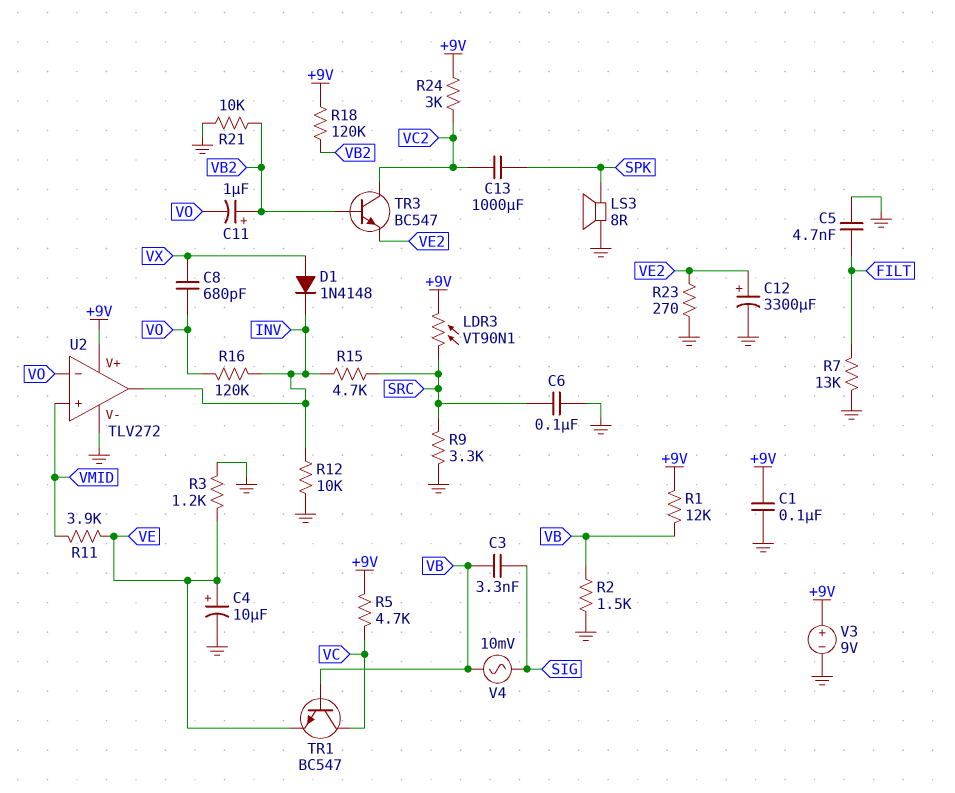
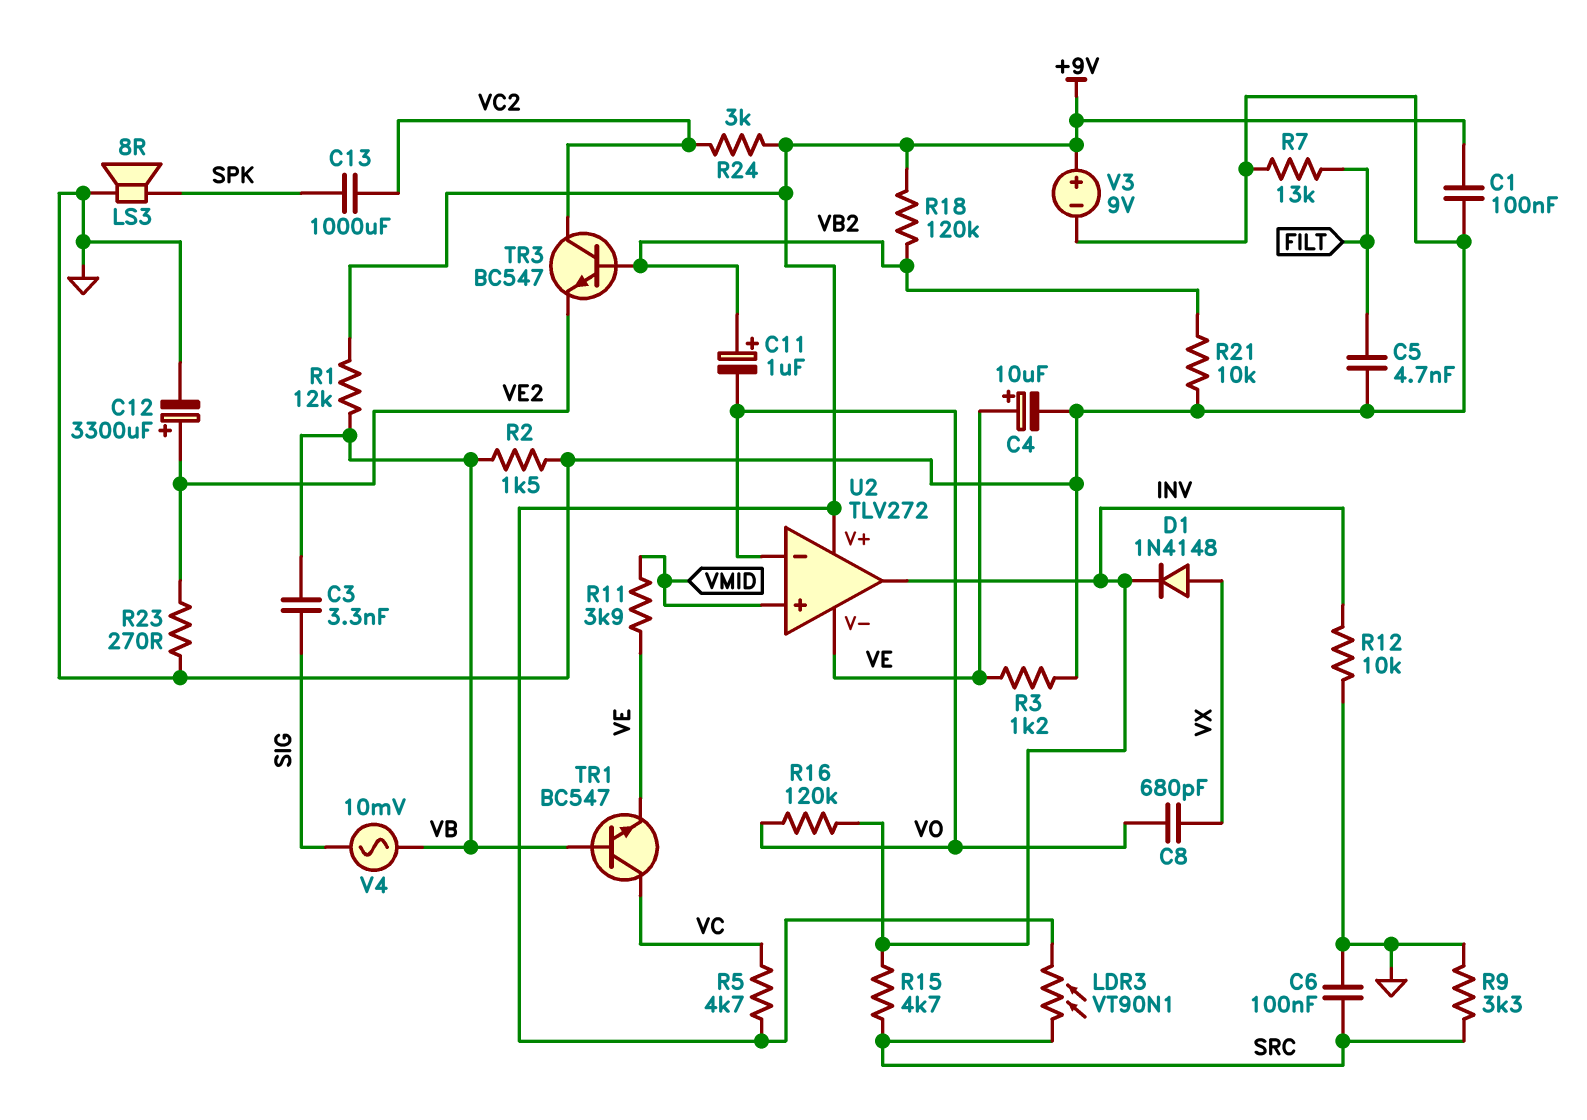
U2 pin V-: GND -> VE

